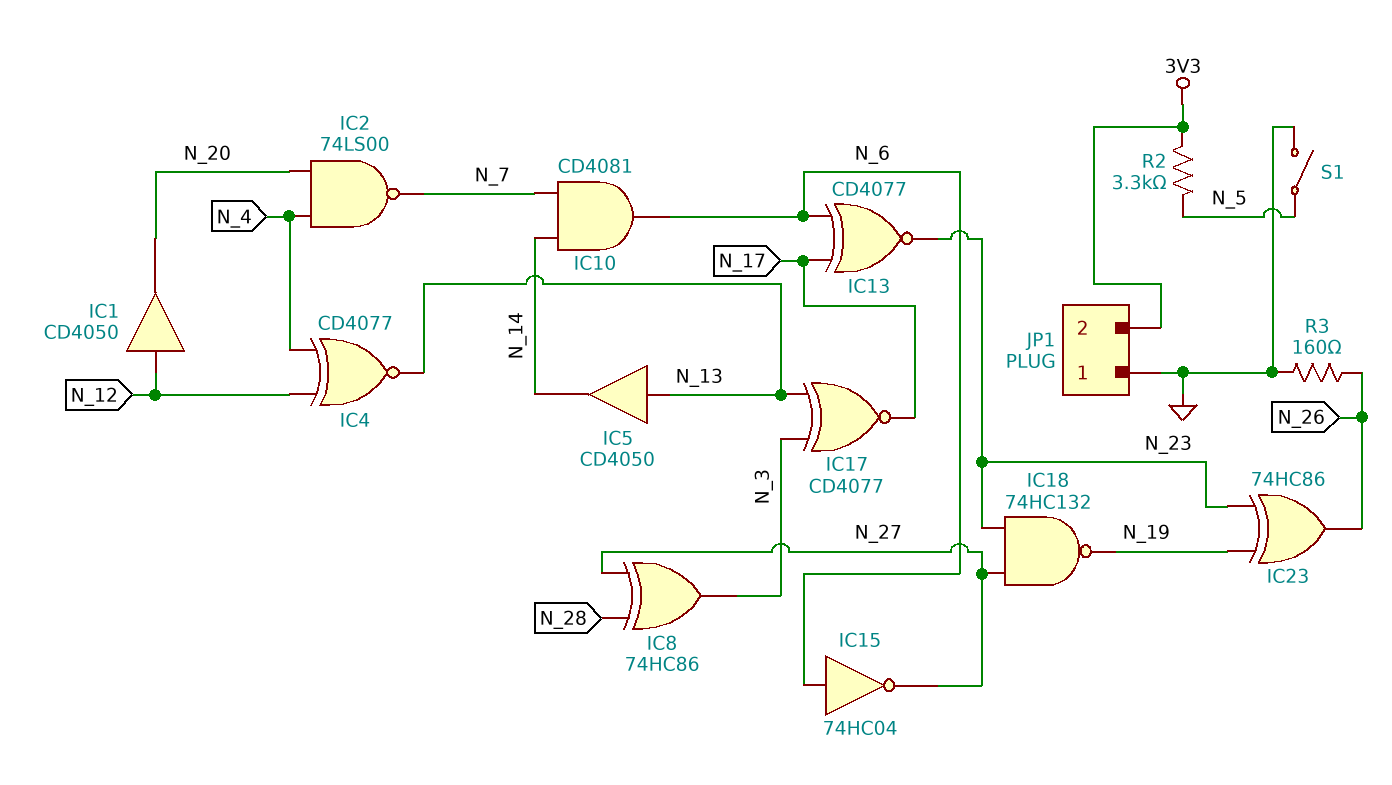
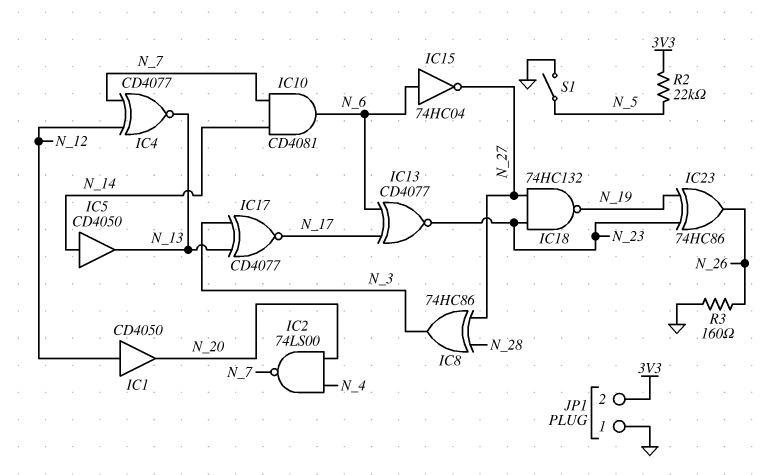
IC4: XNOR CD4077 (in N_4, in N_12, out N_13) -> XNOR CD4077 (in N_7, in N_12, out N_13)
IC5: buffer CD4050 (in N_13, out N_14) -> buffer CD4050 (in N_14, out N_13)
R2: 3.3k (3V3, N_5) -> 22k (3V3, N_5)

